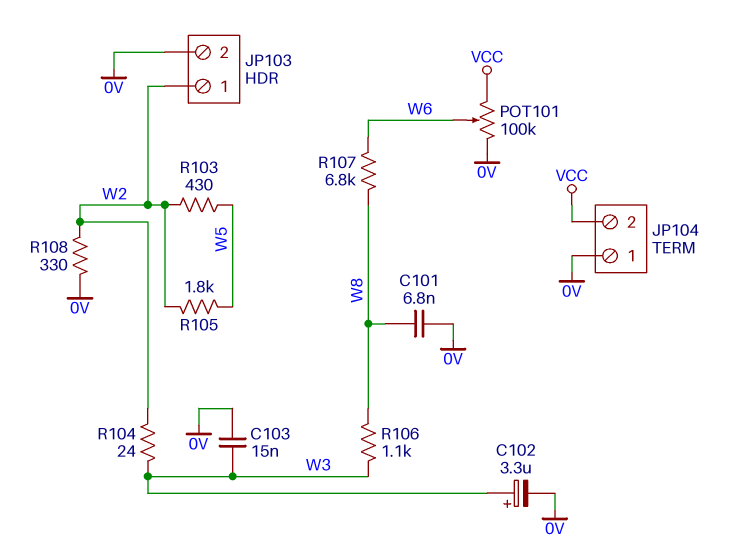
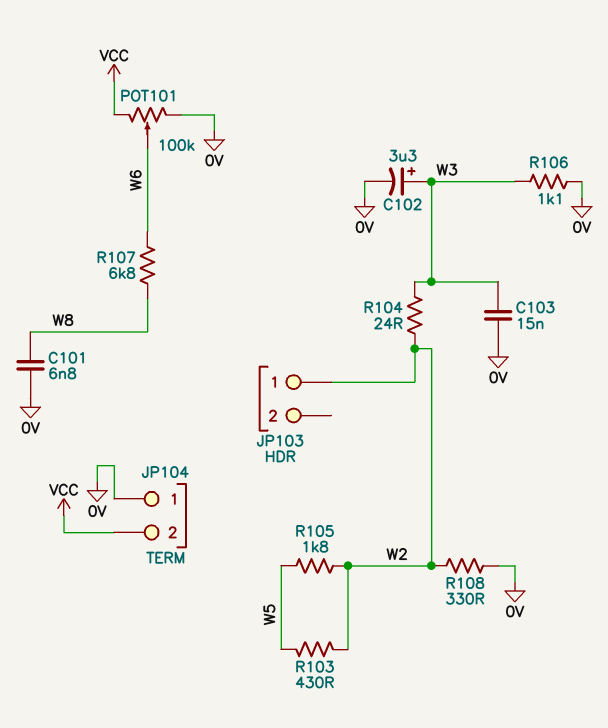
JP103 pin 2: 0V -> none
R106: 1.1k (W3, W8) -> 1.1k (0V, W3)

